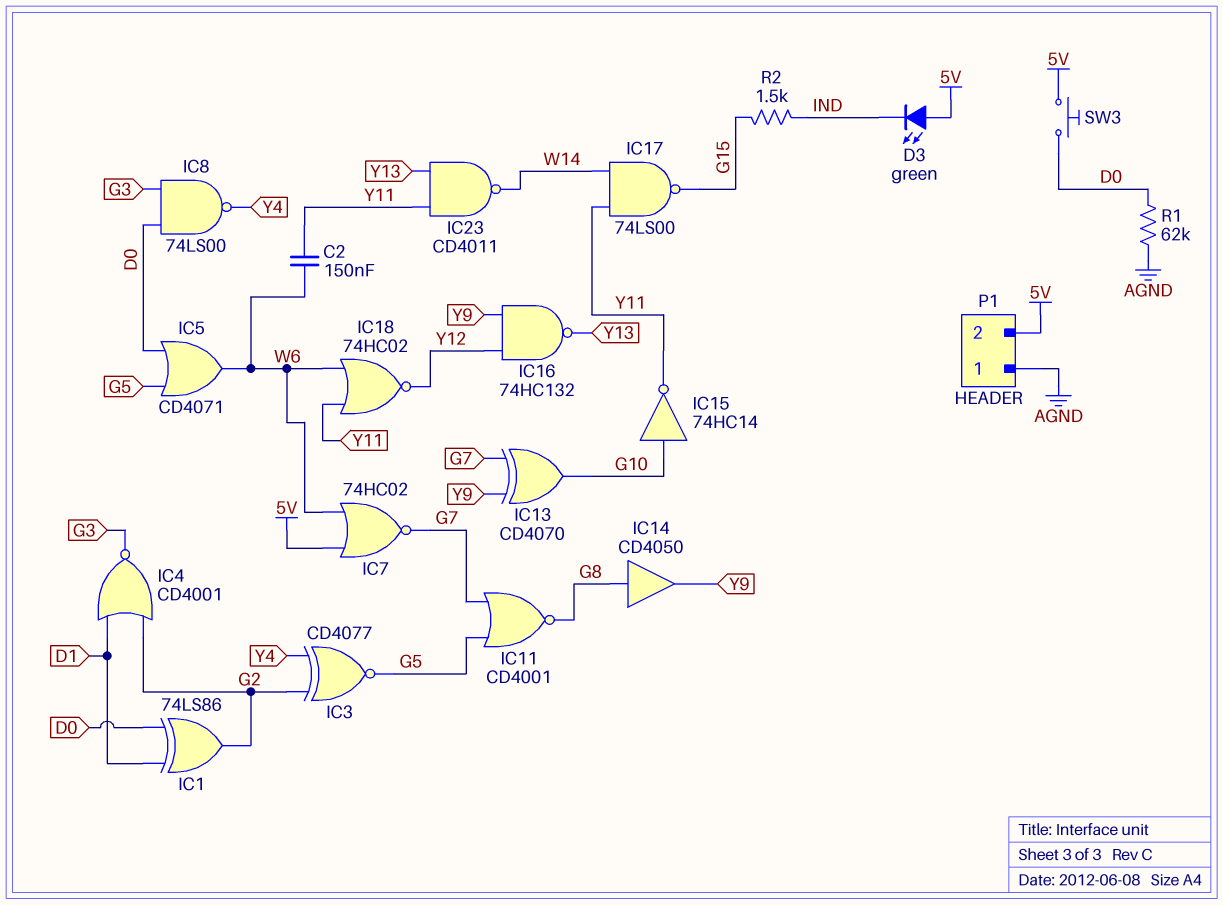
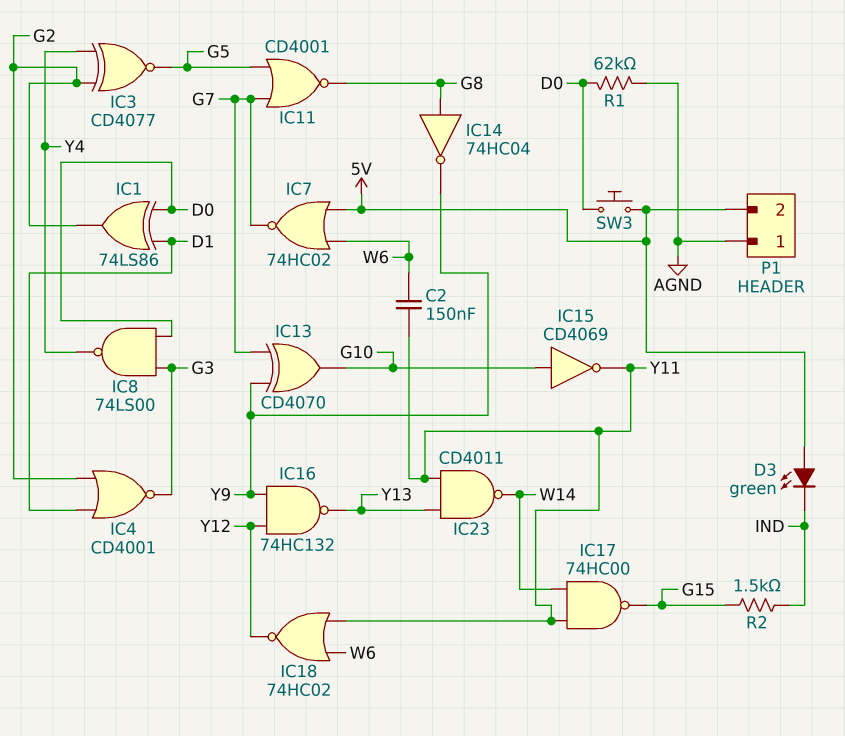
IC5: OR CD4071 (in D0, in G5, out W6) -> none
IC14: buffer CD4050 (in G8, out Y9) -> NOT 74HC04 (in G8, out Y9)
IC15: NOT 74HC14 (in G10, out Y11) -> NOT CD4069 (in G10, out Y11)
IC17: NAND 74LS00 (in W14, in Y11, out G15) -> NAND 74HC00 (in W14, in Y11, out G15)

